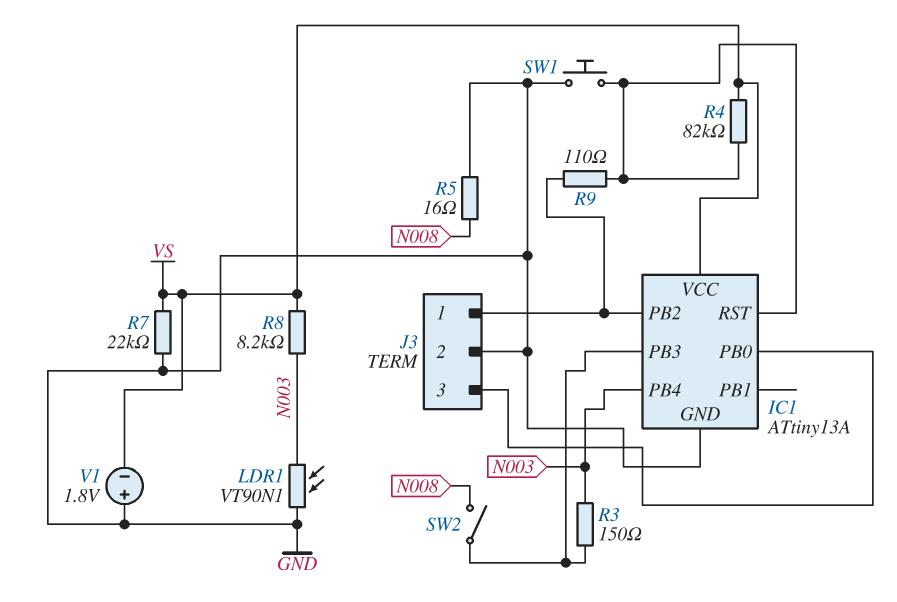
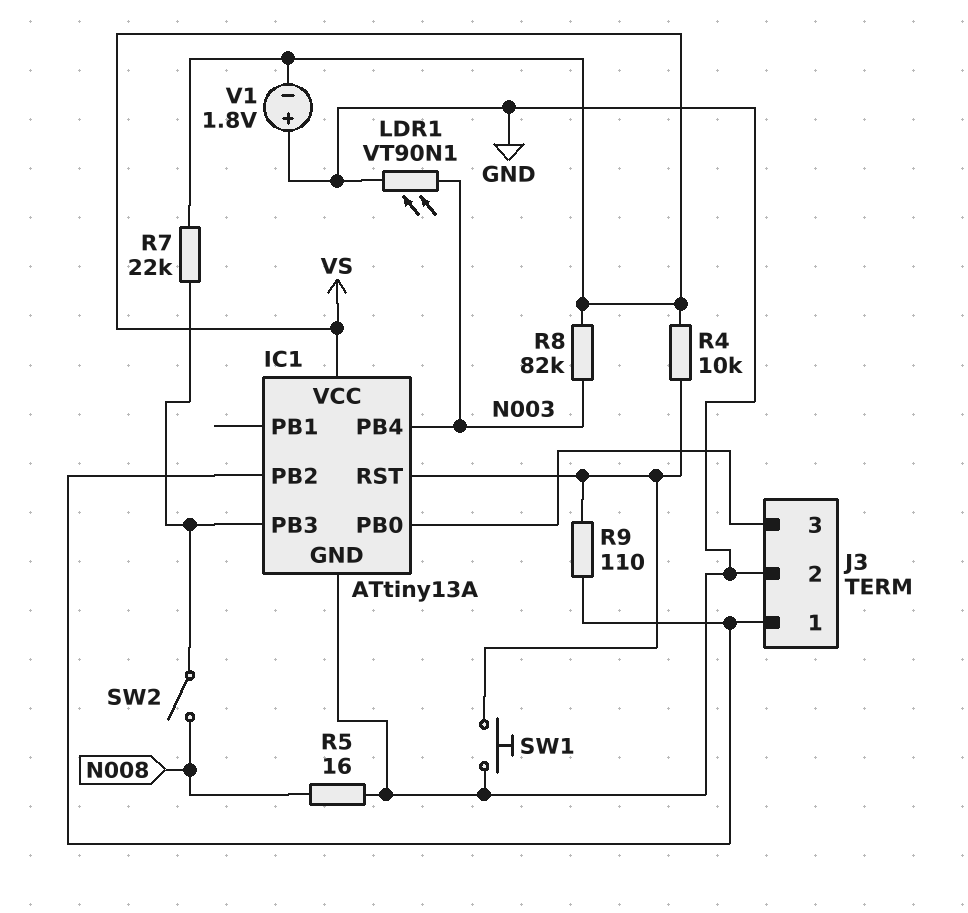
R3: 150 (IC1/PB3, N003) -> none
R4: 82k (IC1/RST, VS) -> 10k (IC1/RST, VS)
R7: 22k (GND, VS) -> 22k (IC1/PB3, VS)
R8: 8.2k (N003, VS) -> 82k (N003, VS)

